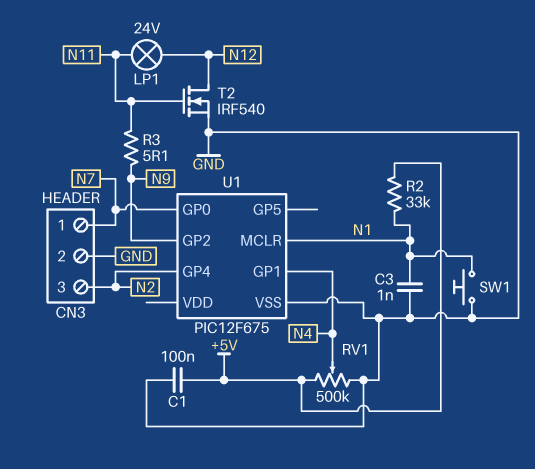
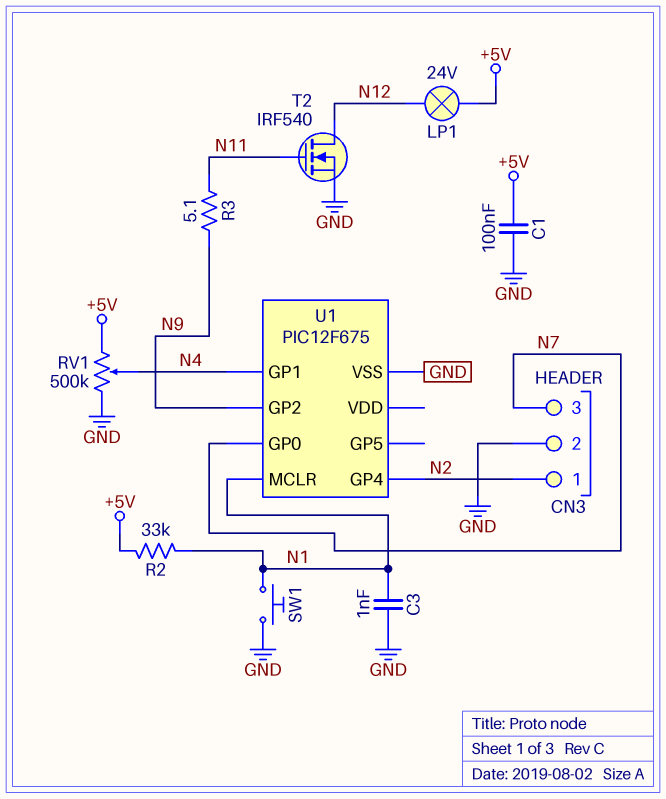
CN3 pin 1: N7 -> N2
CN3 pin 3: N2 -> N7
LP1: lamp 24V (N11, N12) -> lamp 24V (+5V, N12)

